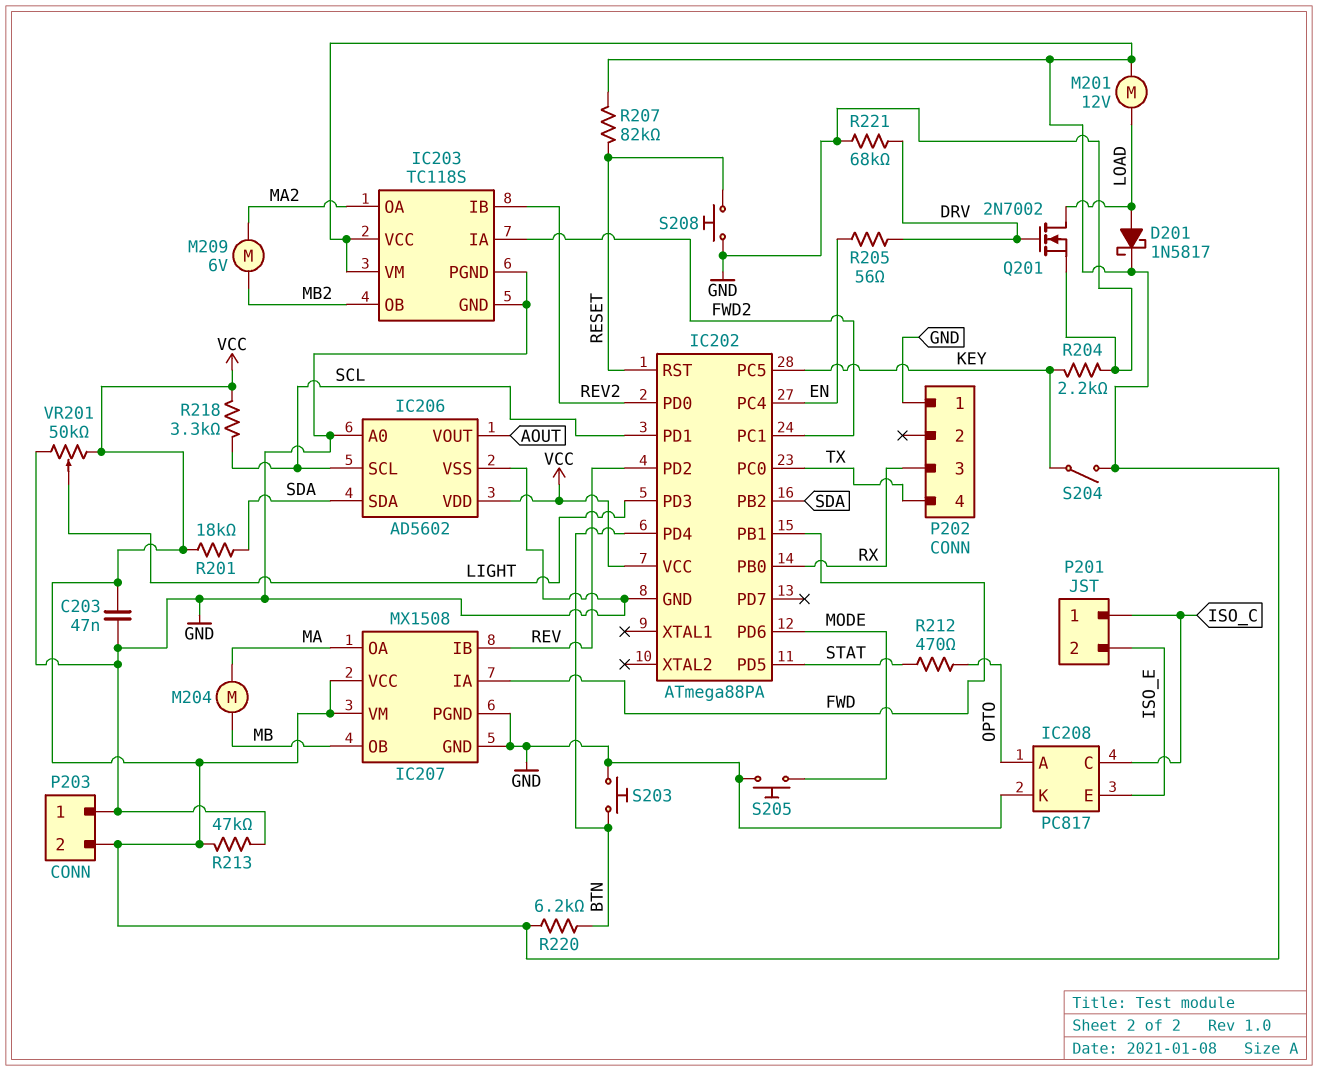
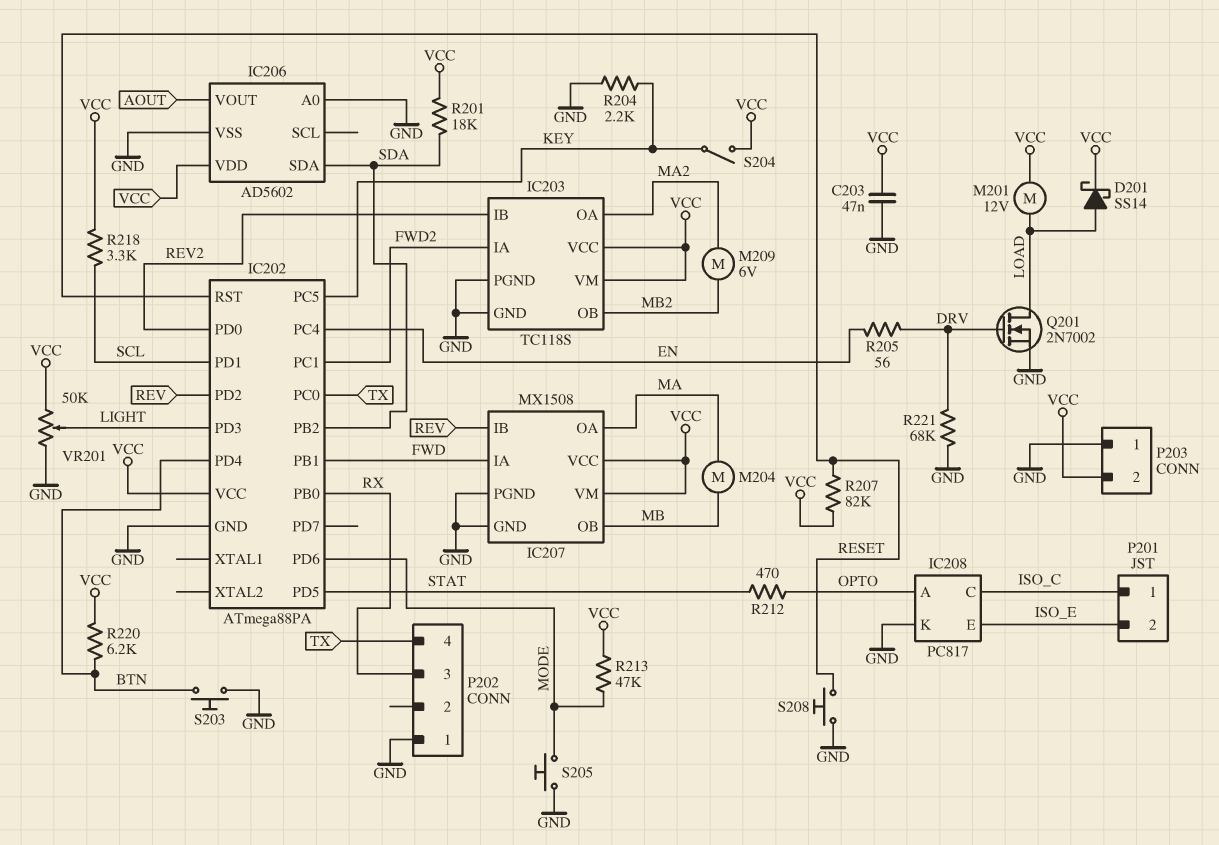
D201: schottky 1N5817 (A LOAD, K VCC) -> schottky SS14 (A LOAD, K VCC)
IC206 pin SCL: SCL -> none
R213: 47k (GND, VCC) -> 47k (MODE, VCC)

